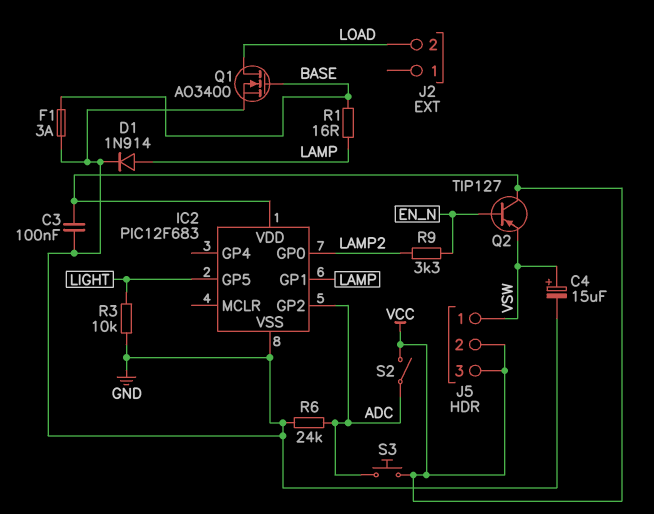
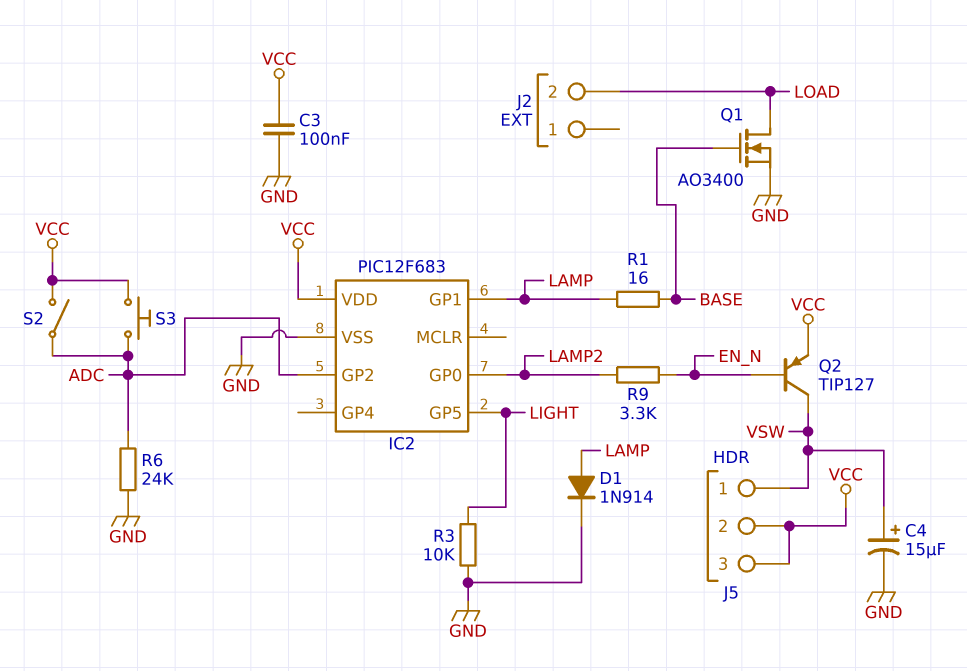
F1: 3A (BASE, GND) -> none
Q2: PNP TIP127 (B EN_N, C VCC, E VSW) -> PNP TIP127 (B EN_N, C VSW, E VCC)

